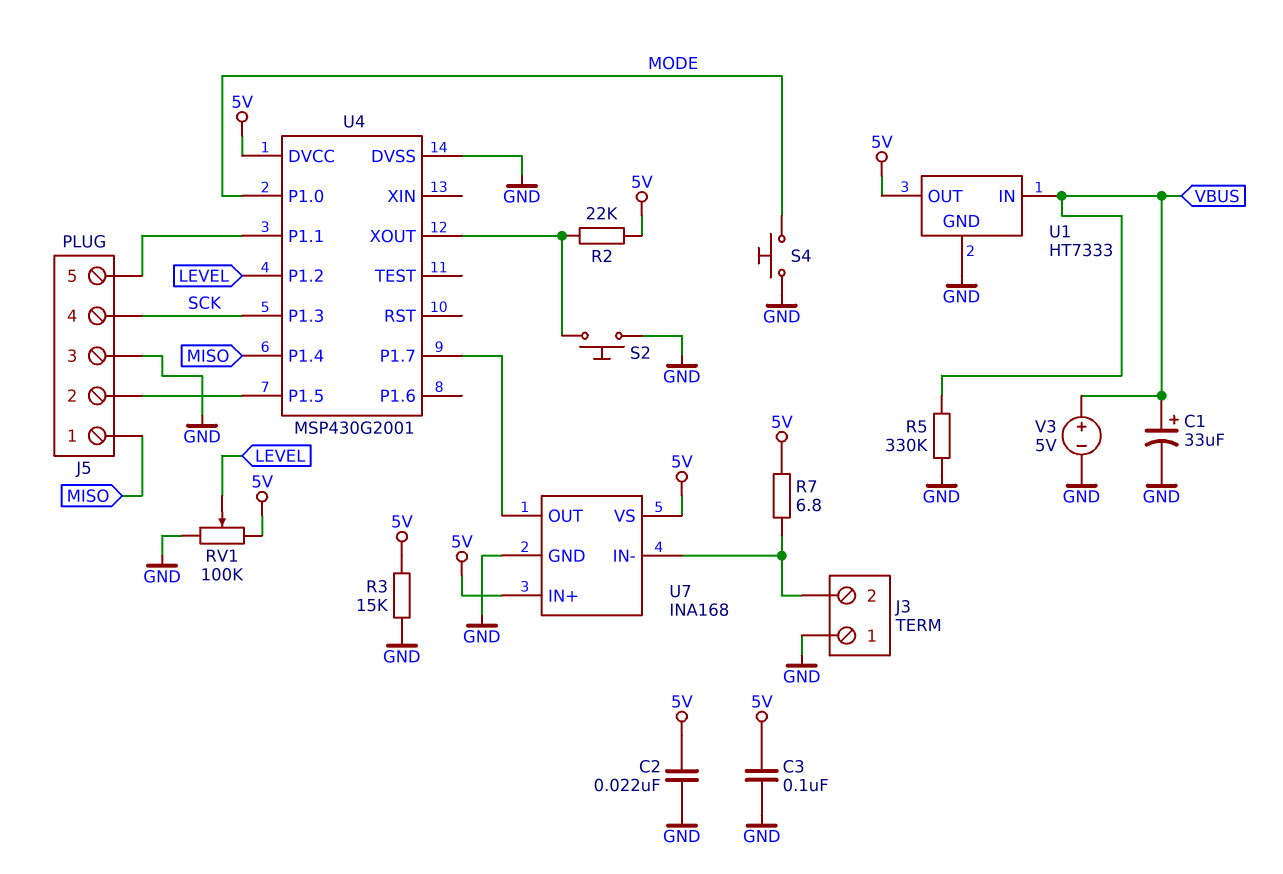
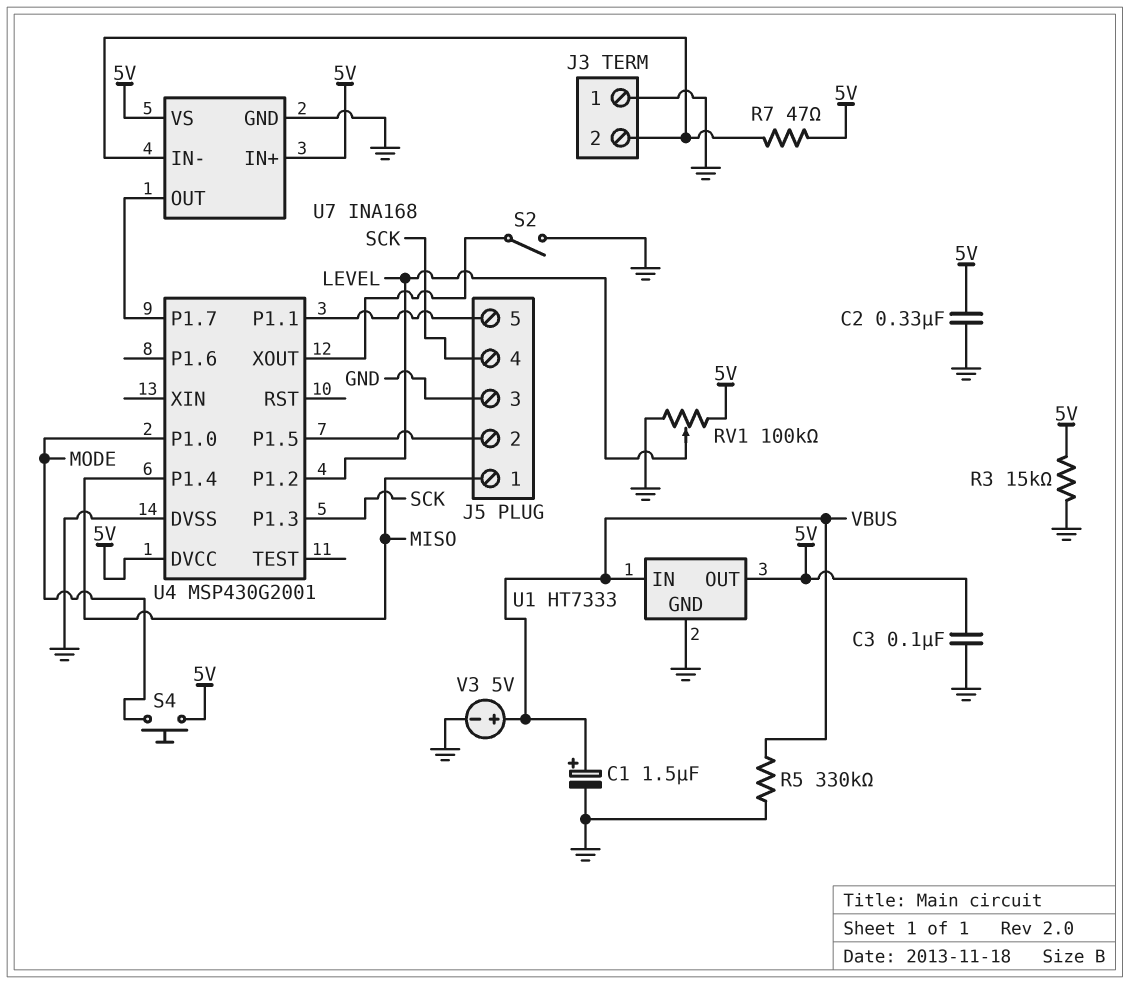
C1: 33uF (plus VBUS, minus GND) -> 1.5uF (plus VBUS, minus GND)
C2: 22nF (5V, GND) -> 330nF (5V, GND)
R2: 22k (5V, U4/XOUT) -> none
R7: 6.8 (5V, J3/2) -> 47 (5V, J3/2)
S2: button (GND, U4/XOUT) -> switch (GND, U4/XOUT)
S4: button (GND, MODE) -> button (5V, MODE)

